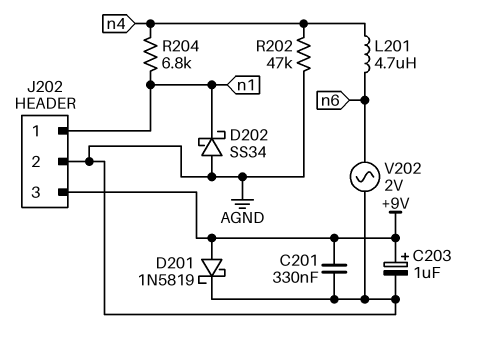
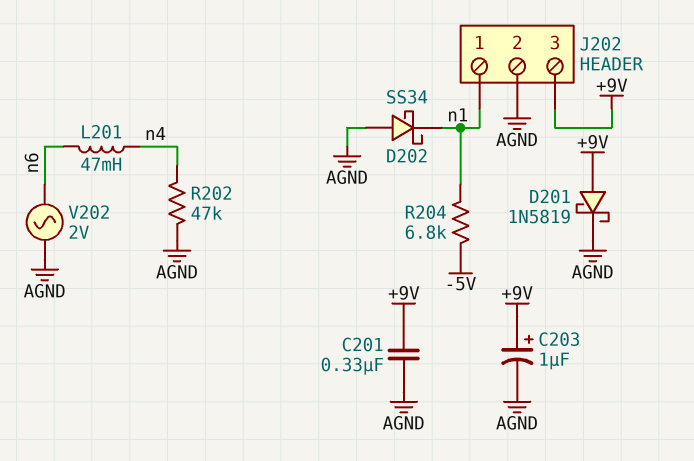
L201: 4.7uH (n4, n6) -> 47mH (n4, n6)
R204: 6.8k (n1, n4) -> 6.8k (-5V, n1)

